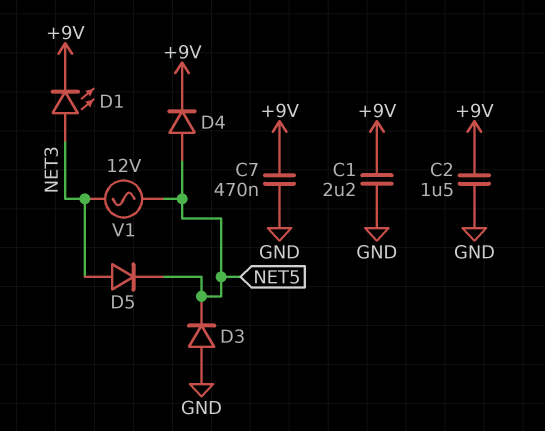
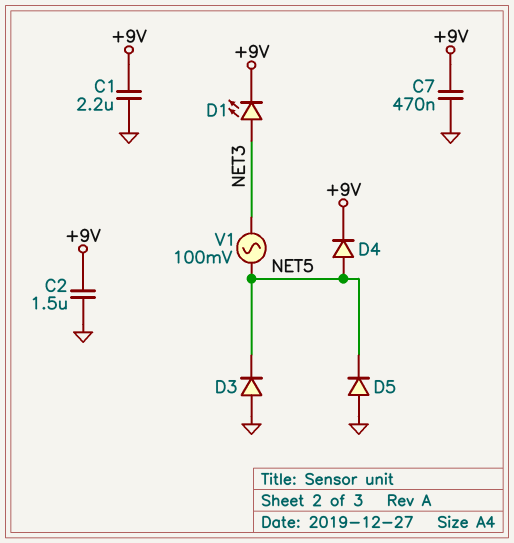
D5: diode (A NET3, K NET5) -> diode (A GND, K NET5)
V1: AC 12V (NET3, NET5) -> AC 100mV (NET3, NET5)

